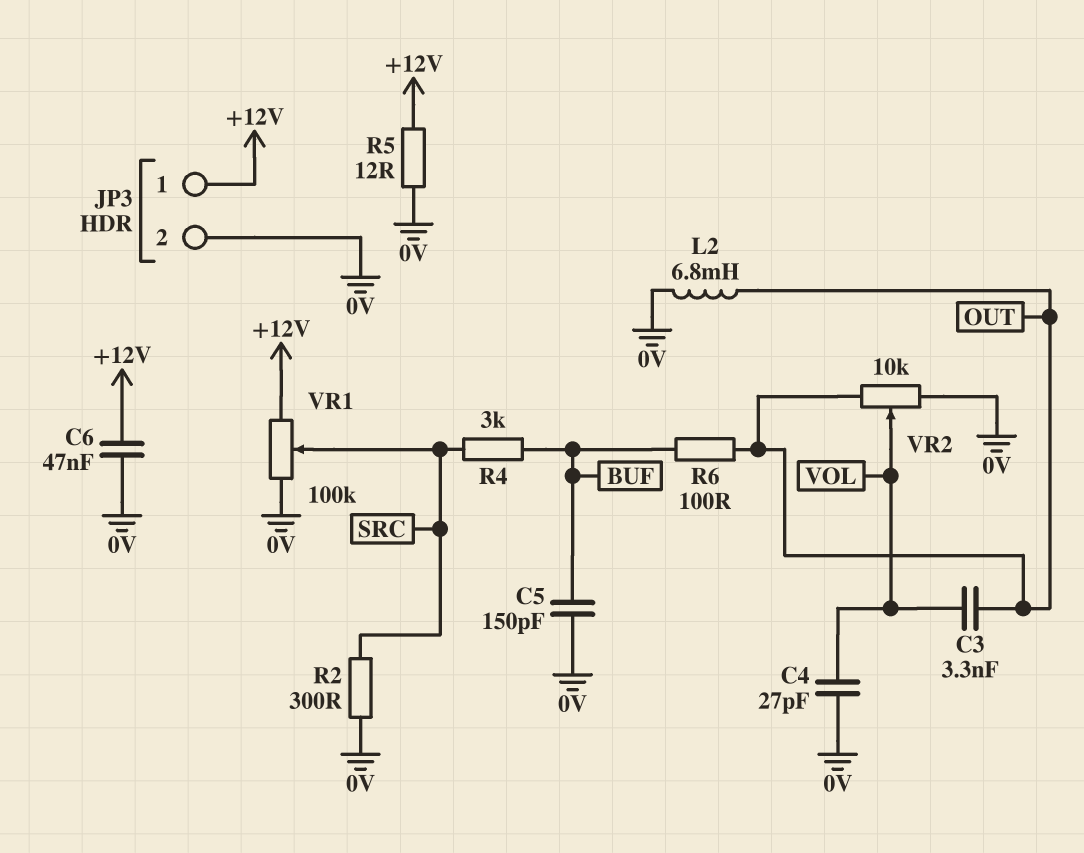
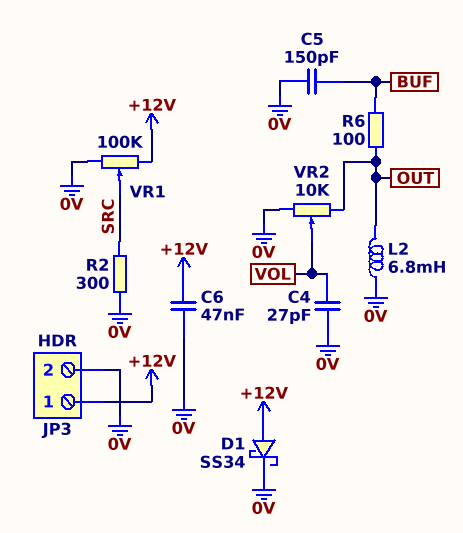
C3: 3.3nF (OUT, VOL) -> none
D1: none -> schottky SS34 (A +12V, K 0V)
R4: 3k (BUF, SRC) -> none
R5: 12 (+12V, 0V) -> none

